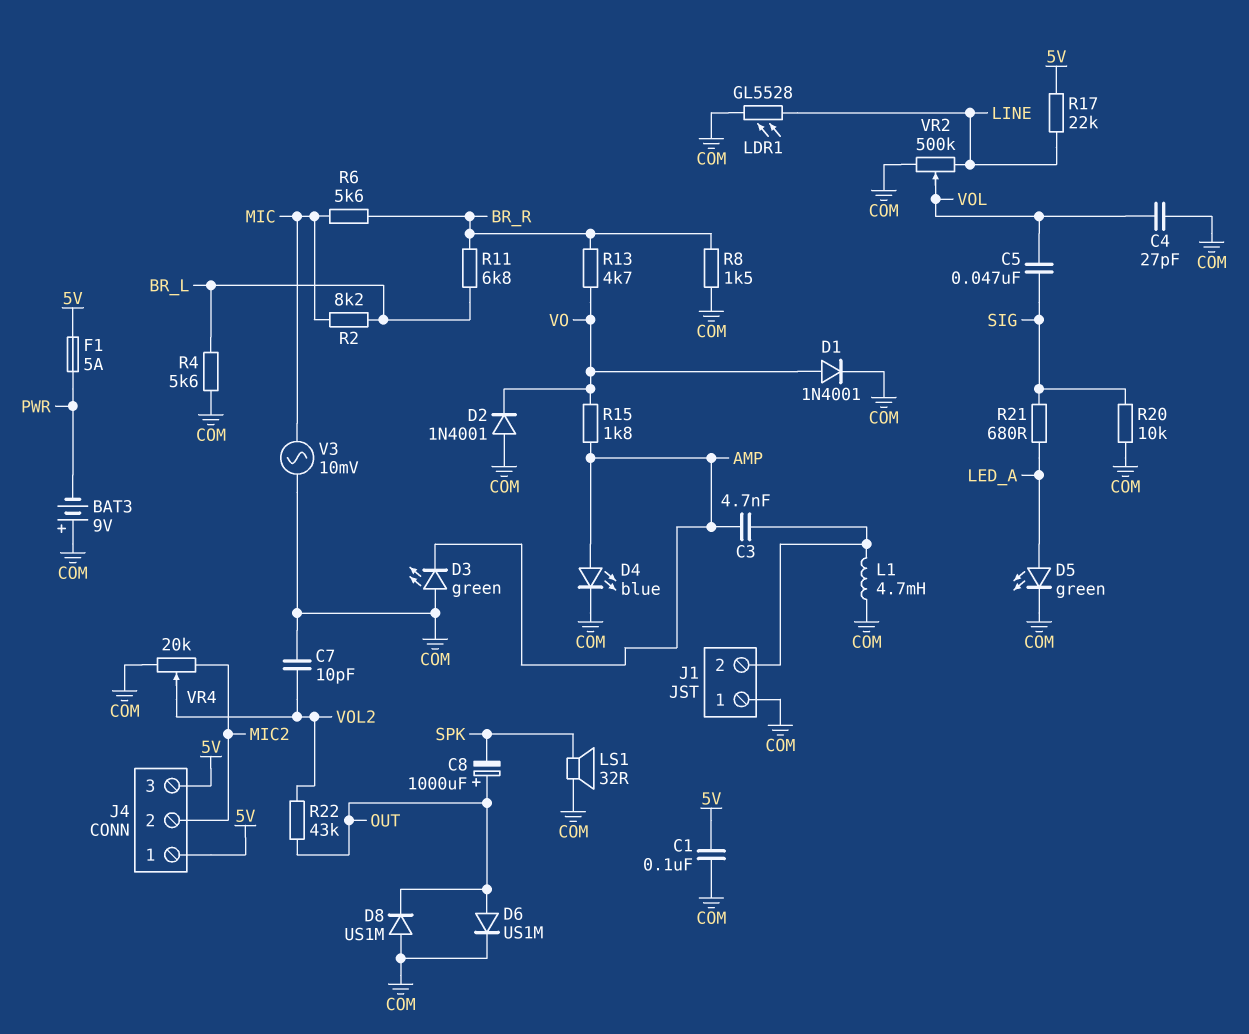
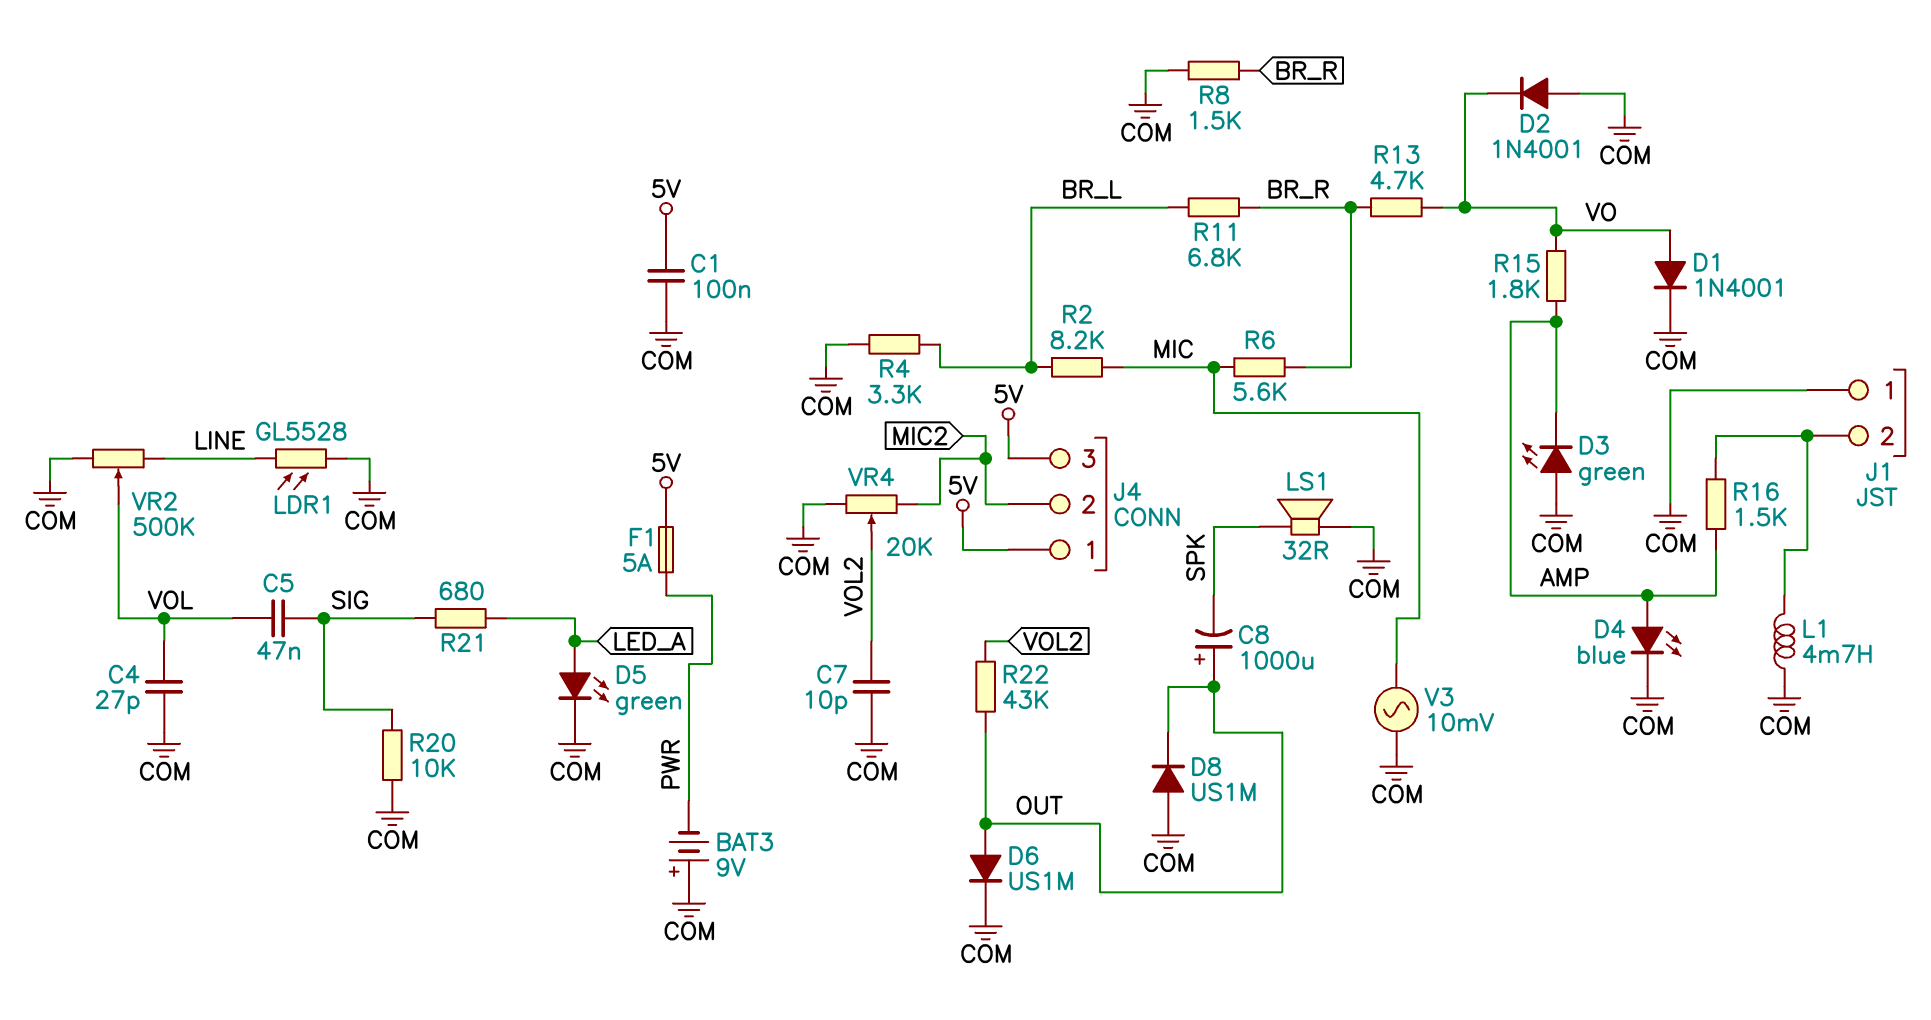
C3: 4.7nF (AMP, J1/2) -> none
R4: 5.6k (BR_L, COM) -> 3.3k (BR_L, COM)
R16: none -> 1.5k (AMP, J1/2)
R17: 22k (5V, LINE) -> none

